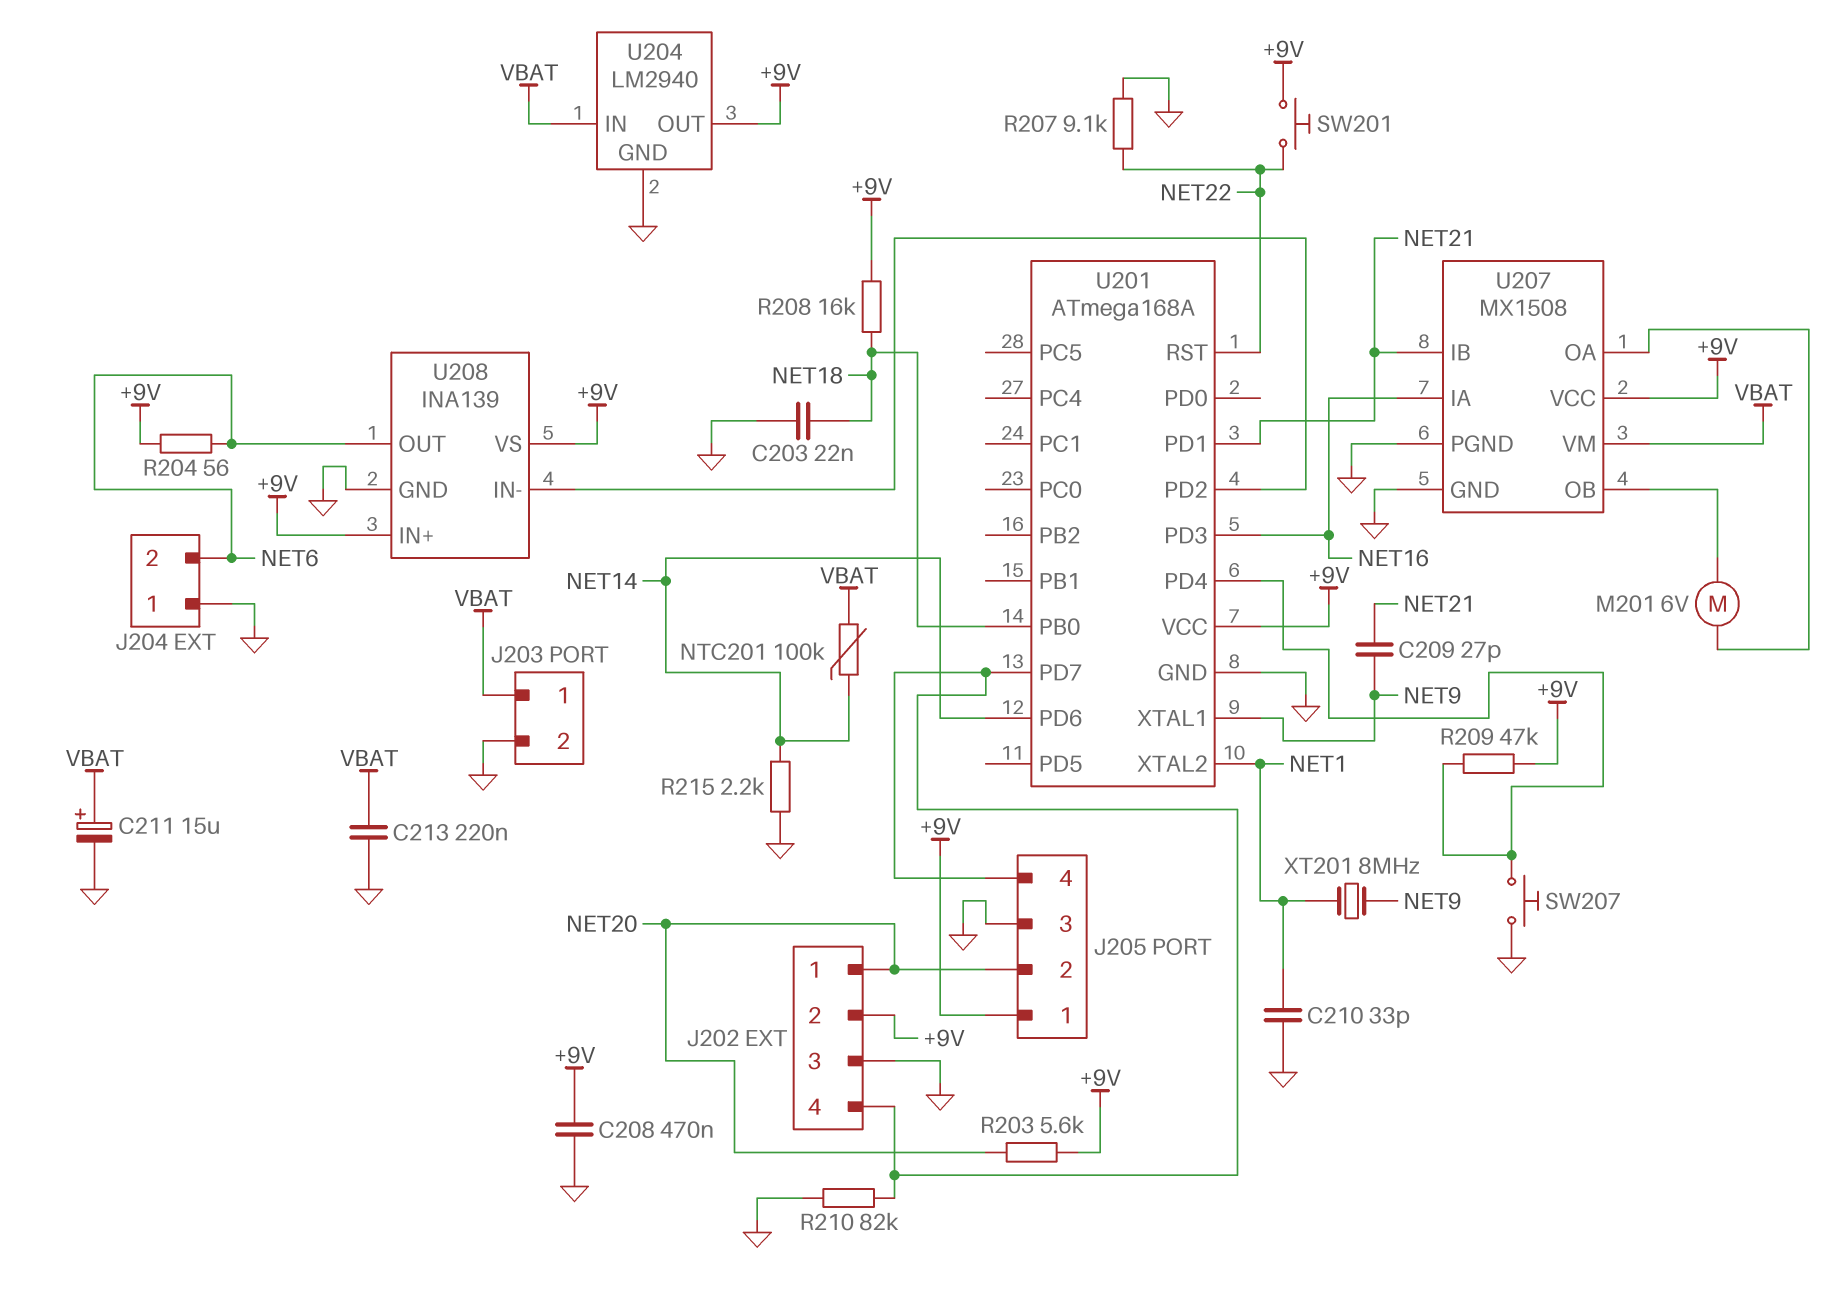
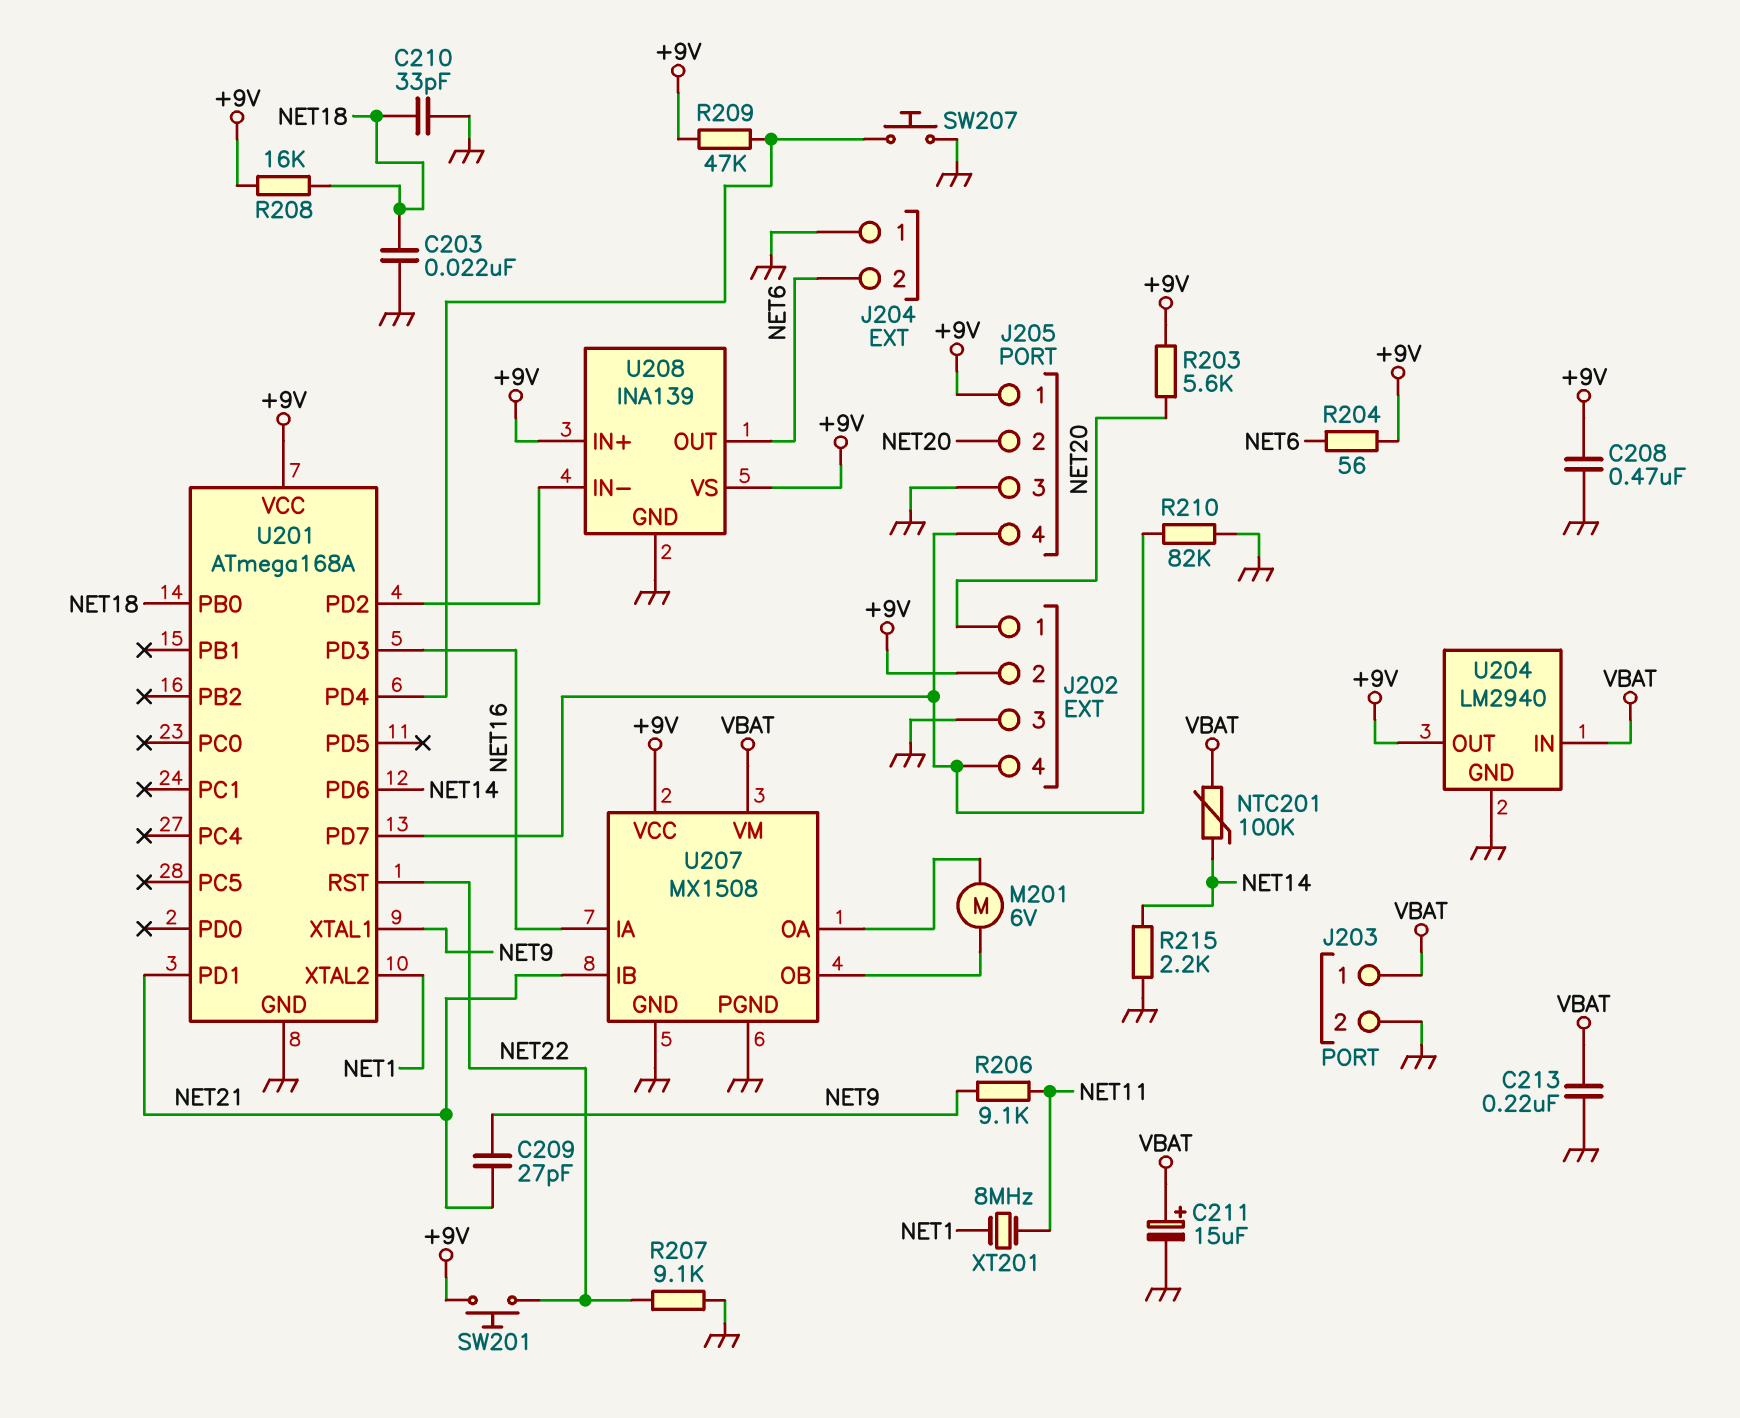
C210: 33pF (GND, NET1) -> 33pF (GND, NET18)
R206: none -> 9.1k (NET9, NET11)
XT201: 8MHz (NET1, NET9) -> 8MHz (NET1, NET11)

